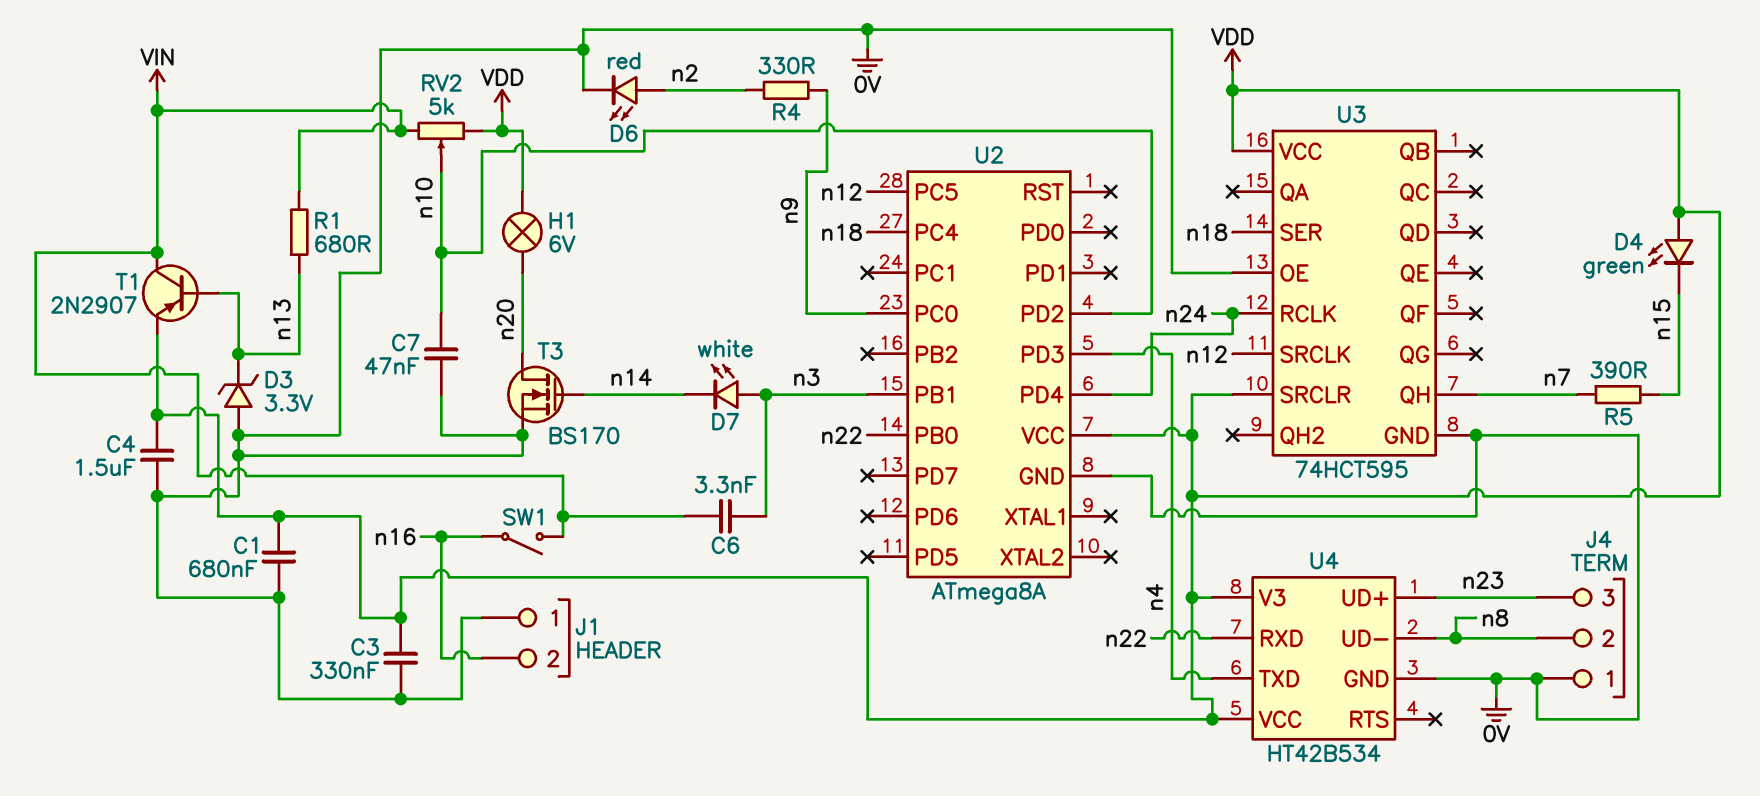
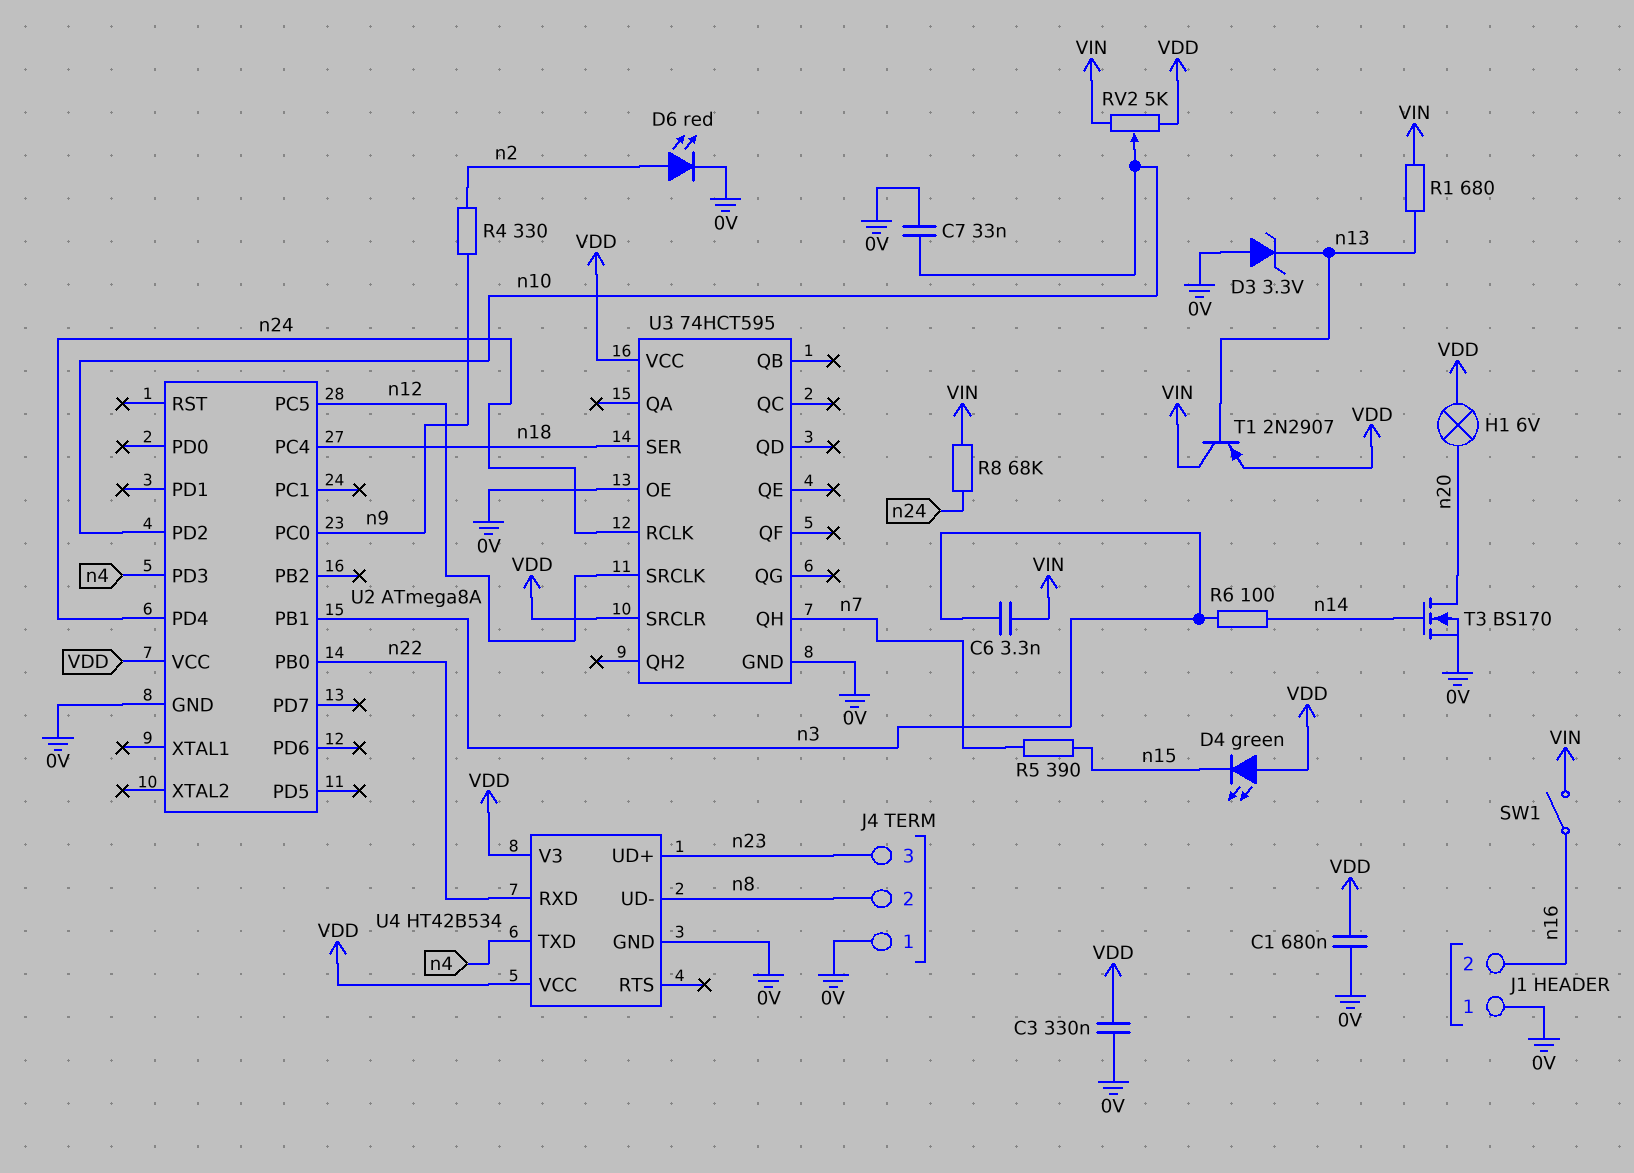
C4: 1.5uF (0V, VDD) -> none
C7: 47nF (0V, n10) -> 33nF (0V, n10)
D7: LED white (A n3, K n14) -> none
R6: none -> 100 (n3, n14)
R8: none -> 68k (VIN, n24)

